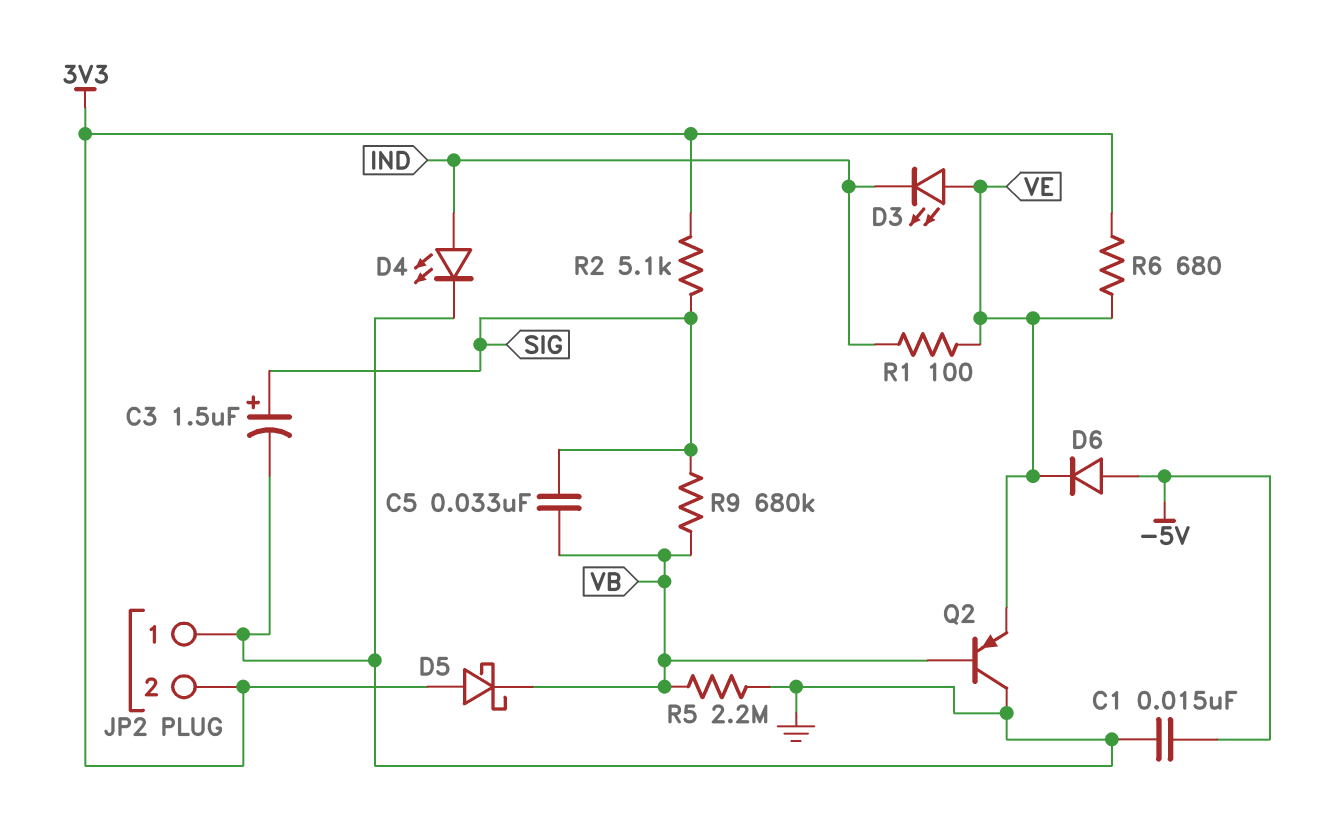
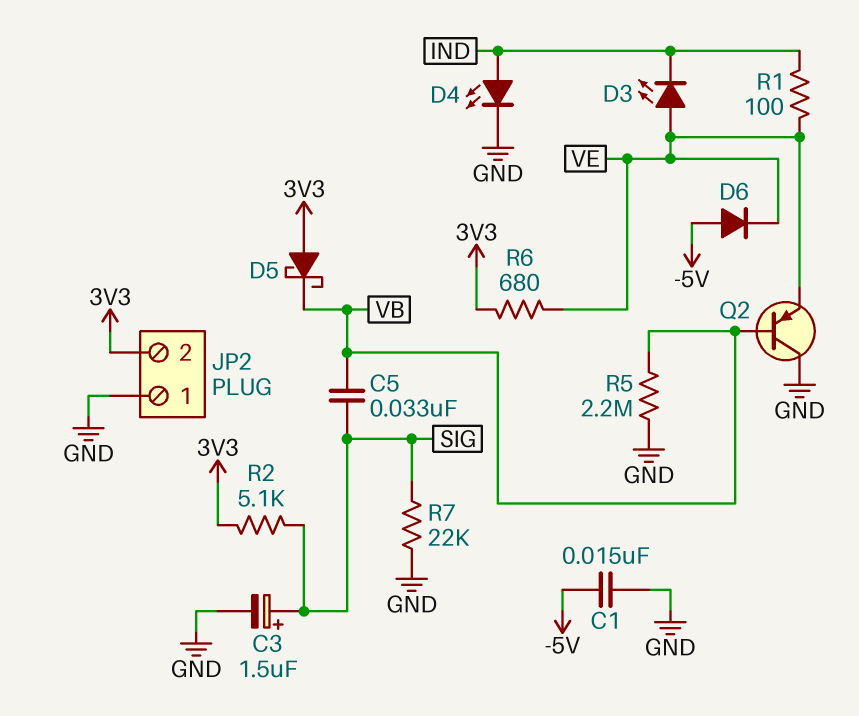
R7: none -> 22k (GND, SIG)
R9: 680k (SIG, VB) -> none

